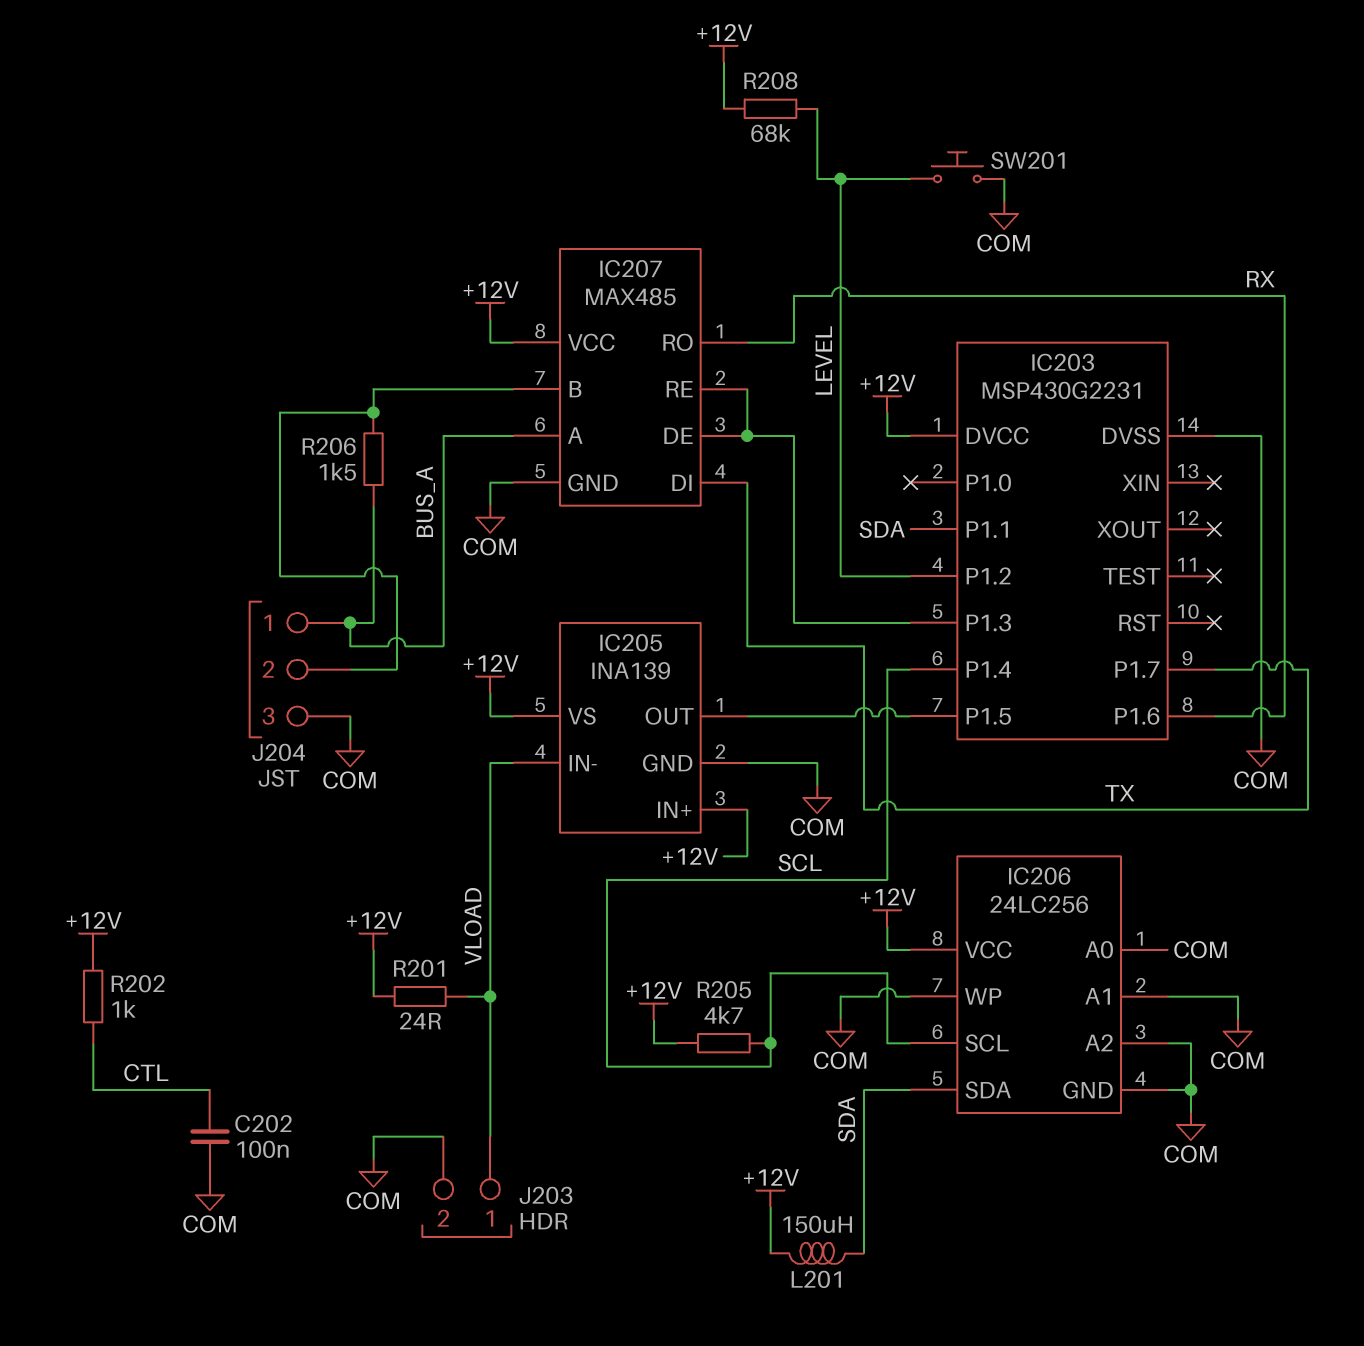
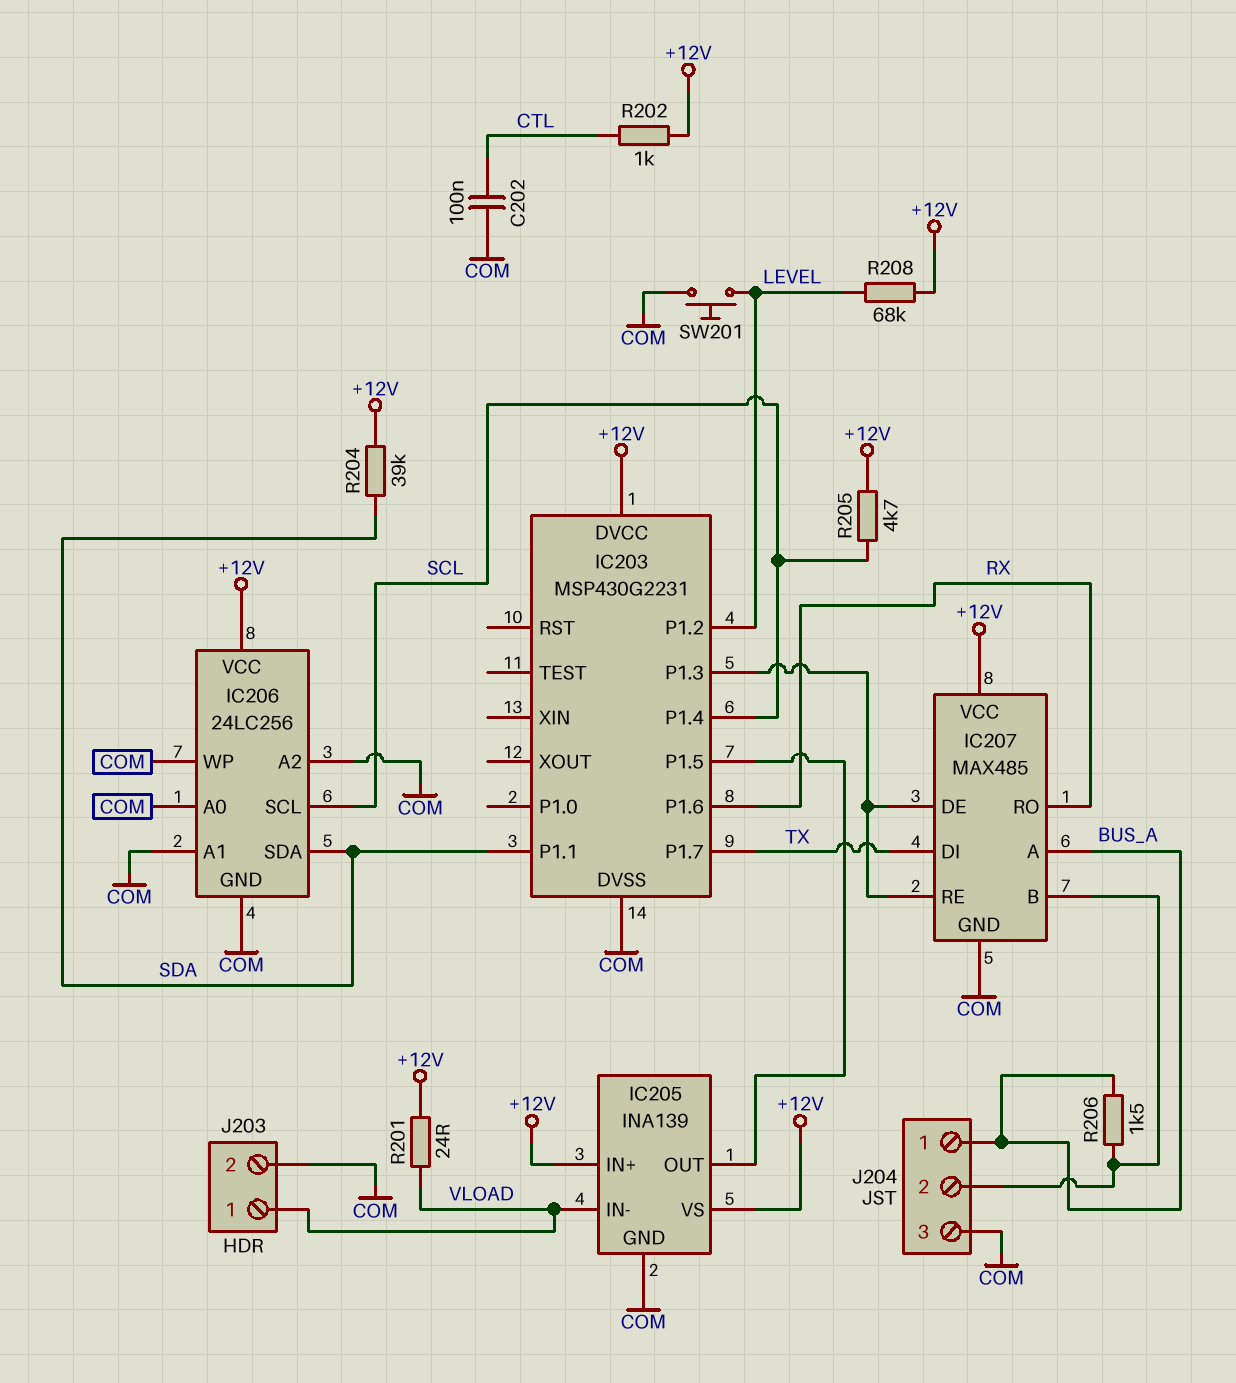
L201: 150uH (+12V, SDA) -> none
R204: none -> 39k (+12V, SDA)

